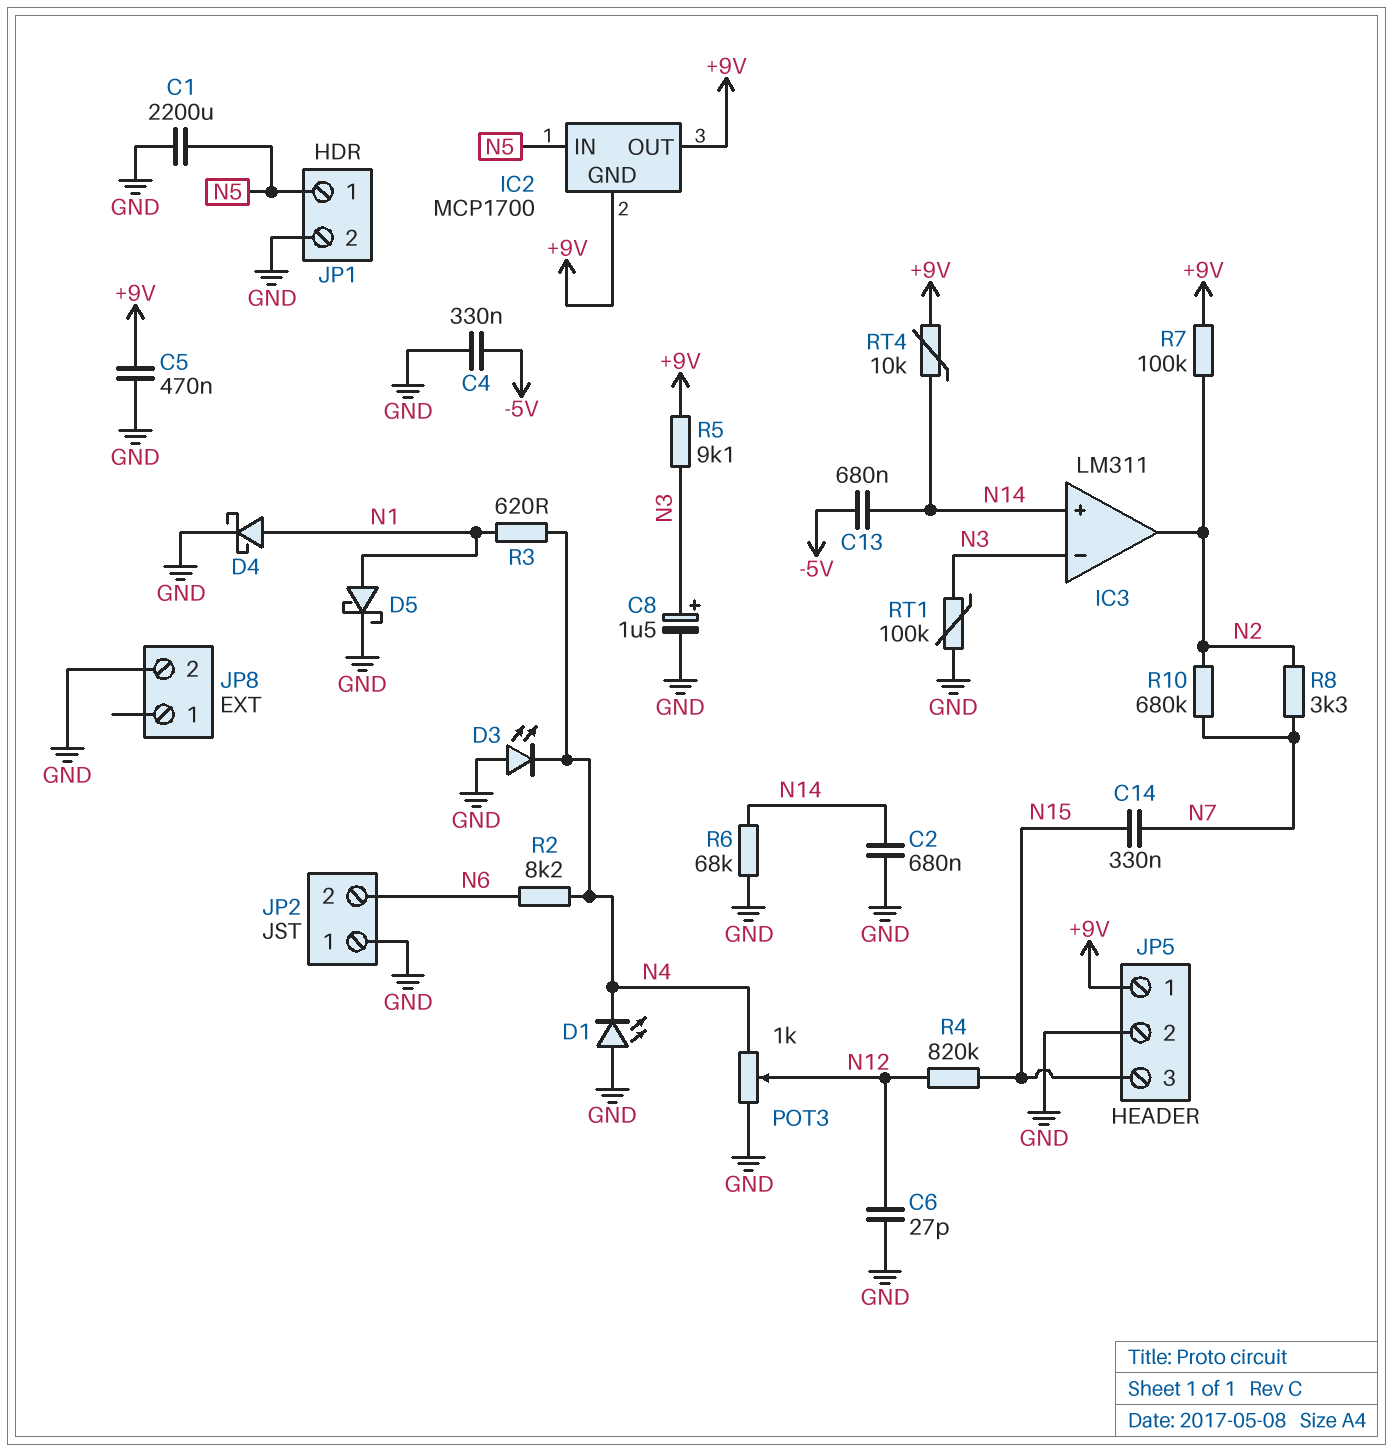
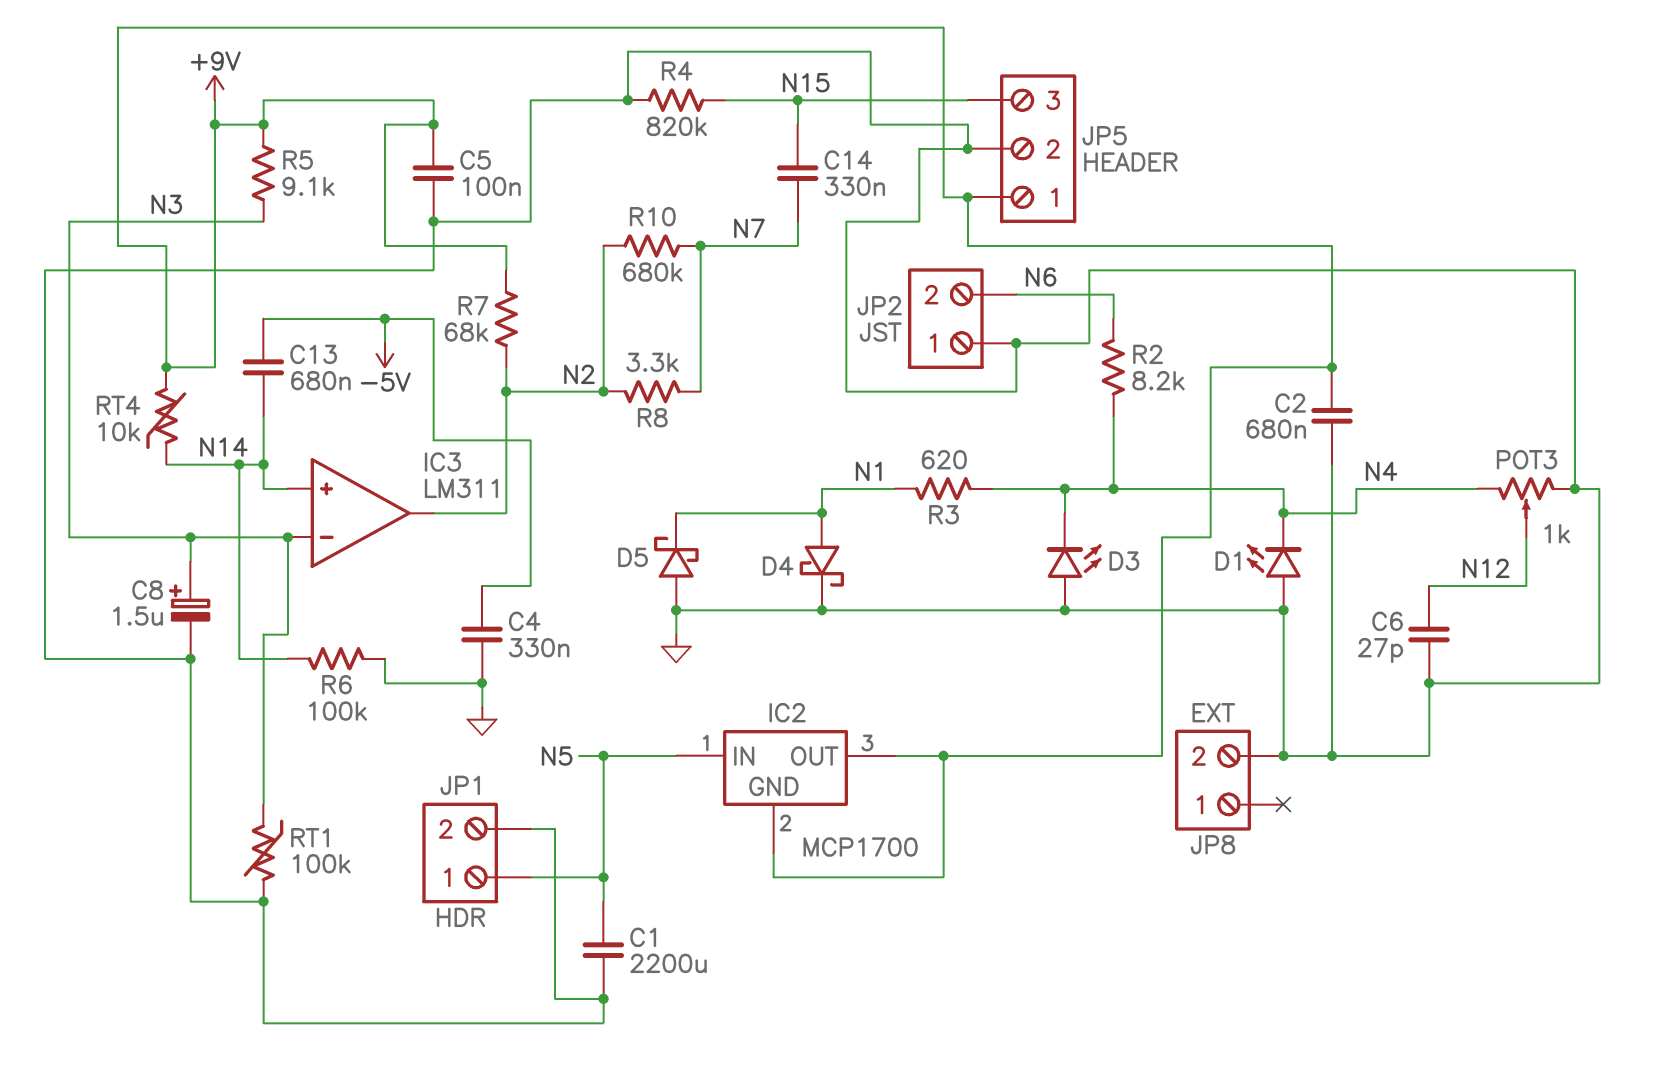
C2: 680nF (GND, N14) -> 680nF (+9V, GND)
C5: 470nF (+9V, GND) -> 100nF (+9V, GND)
D5: schottky (A N1, K GND) -> schottky (A GND, K N1)
R4: 820k (N12, N15) -> 820k (GND, N15)
R6: 68k (GND, N14) -> 100k (GND, N14)
R7: 100k (+9V, N2) -> 68k (+9V, N2)

